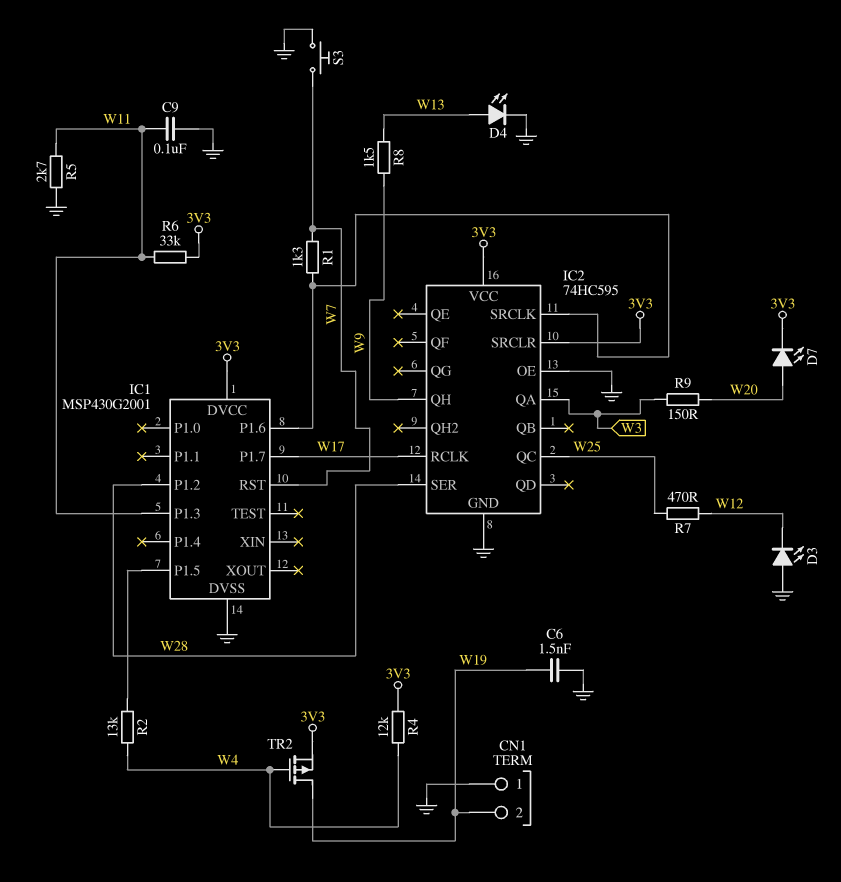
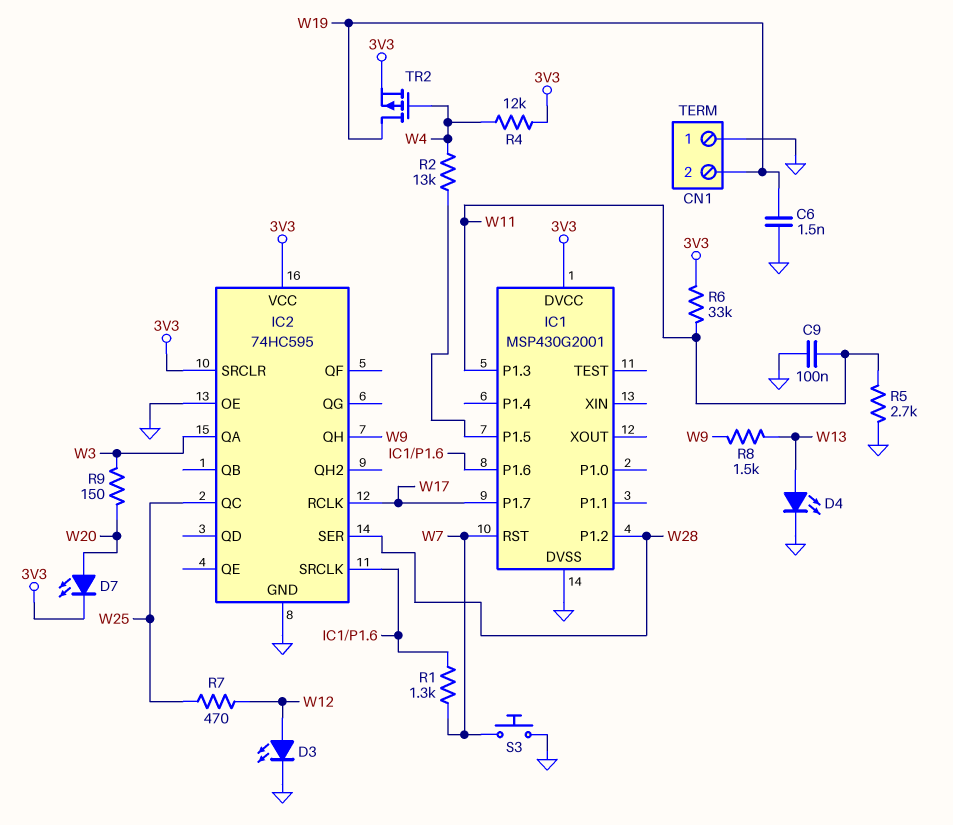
D3: LED (A GND, K W12) -> LED (A W12, K GND)

